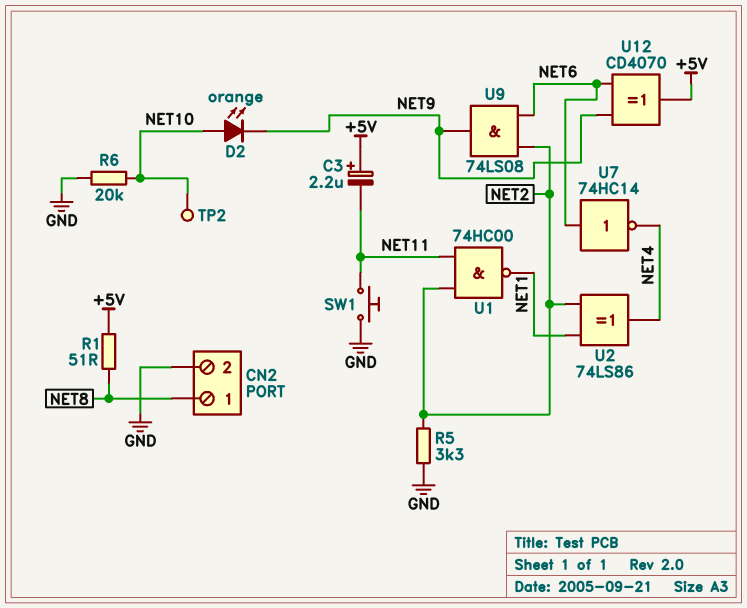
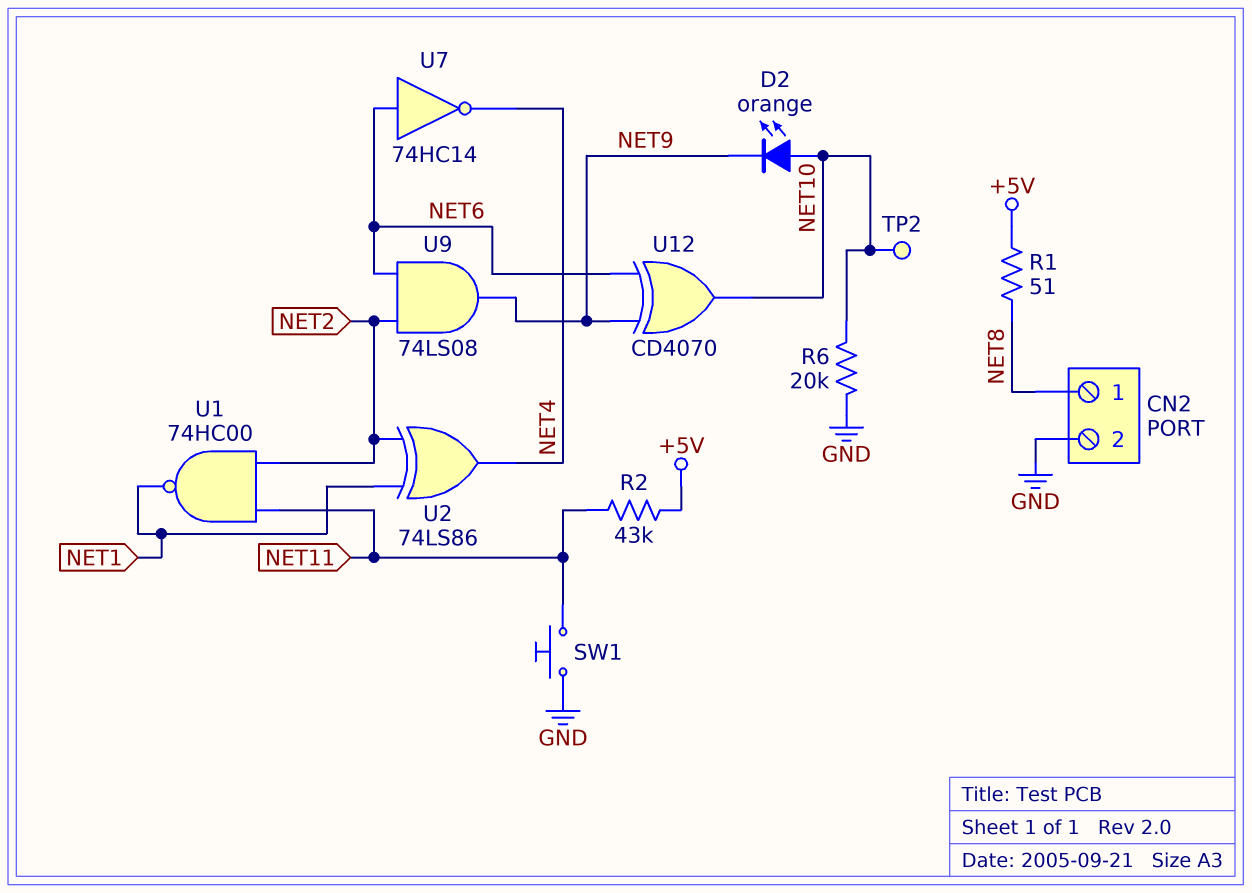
C3: 2.2uF (plus +5V, minus NET11) -> none
R2: none -> 43k (+5V, NET11)
R5: 3.3k (GND, NET2) -> none
U12: XOR CD4070 (in NET6, in NET9, out +5V) -> XOR CD4070 (in NET6, in NET9, out NET10)

